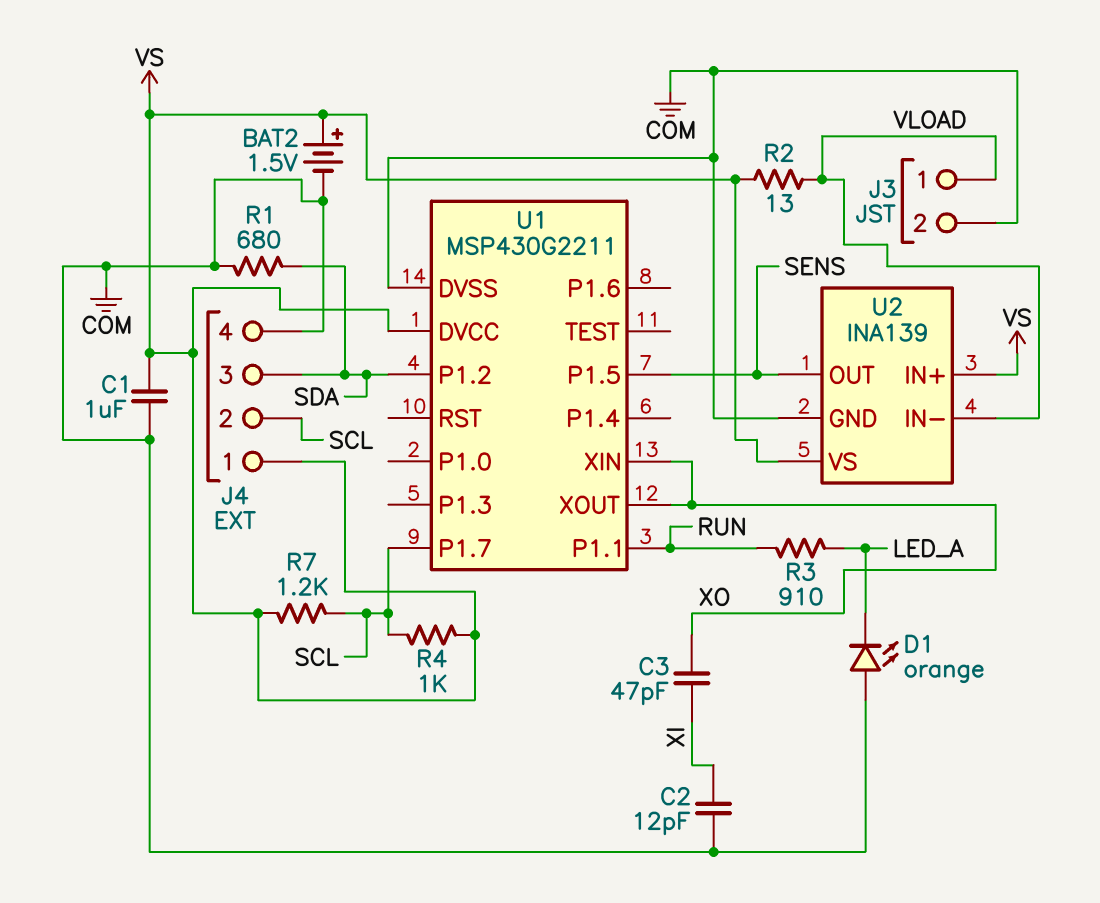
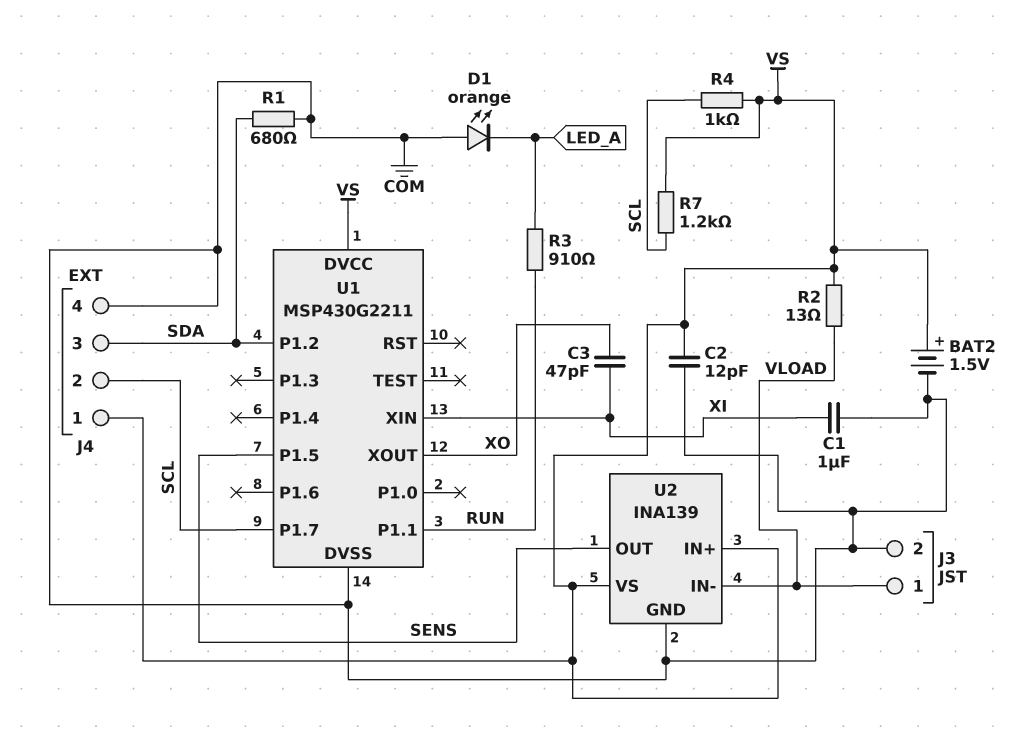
C1: 1uF (COM, VS) -> 1uF (COM, XI)
C2: 12pF (COM, XI) -> 12pF (COM, VS)
U1 pin XIN: XO -> XI

